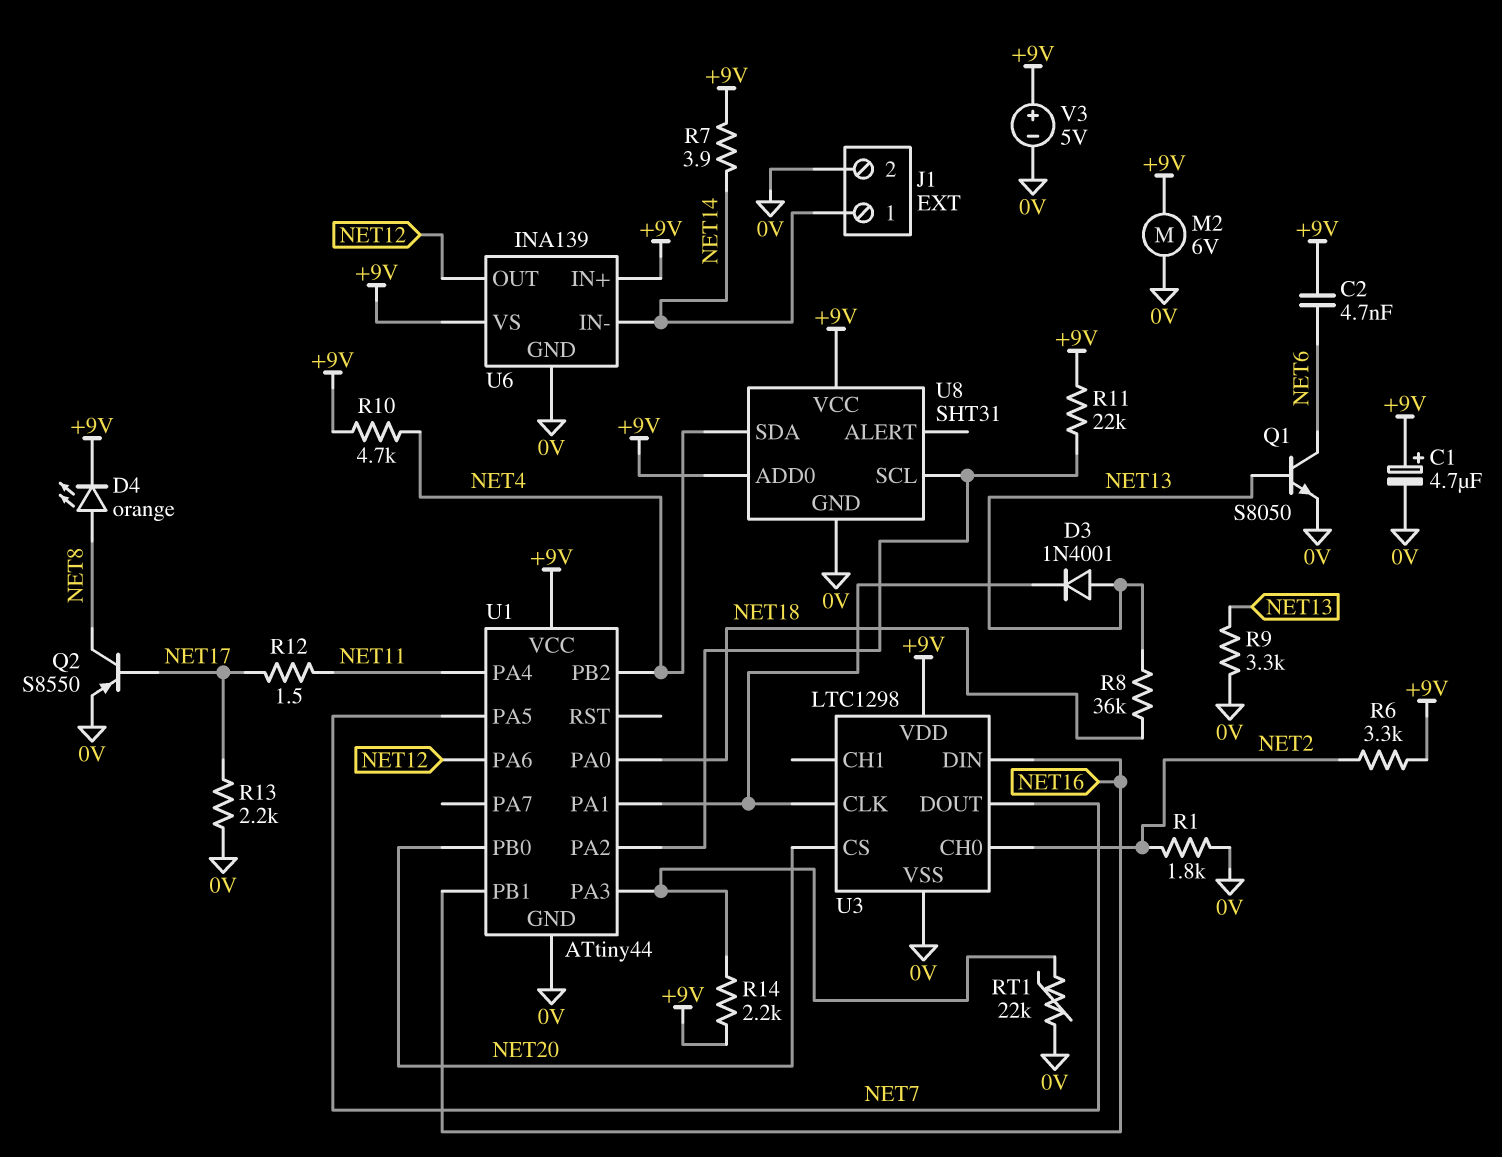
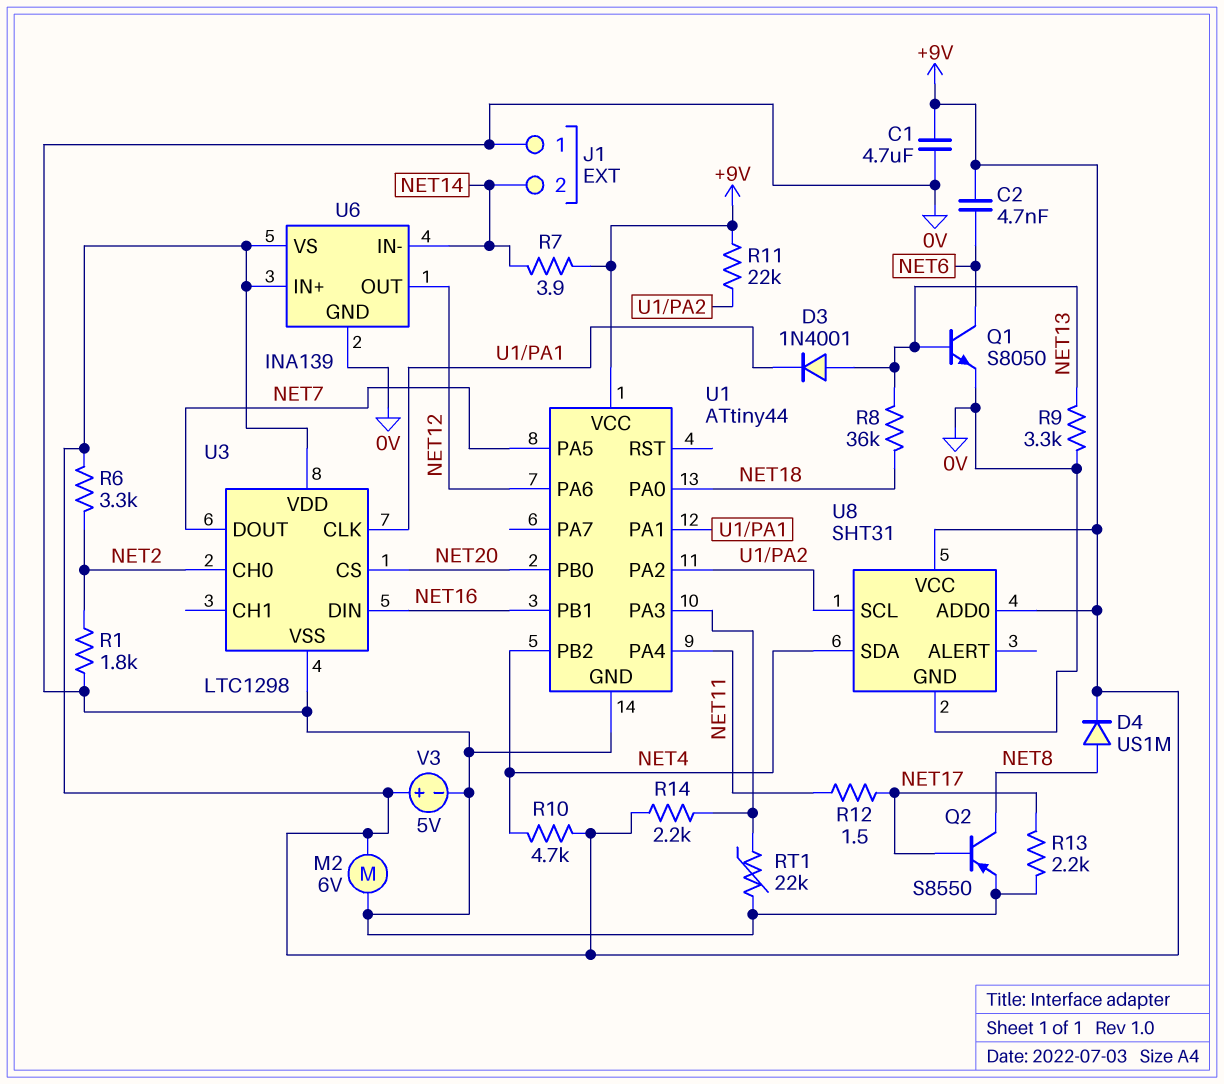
C1: 4.7uF (plus +9V, minus 0V) -> 4.7uF (+9V, 0V)
D4: LED orange (A NET8, K +9V) -> diode US1M (A NET8, K +9V)
J1 pin 1: NET14 -> 0V
J1 pin 2: 0V -> NET14

